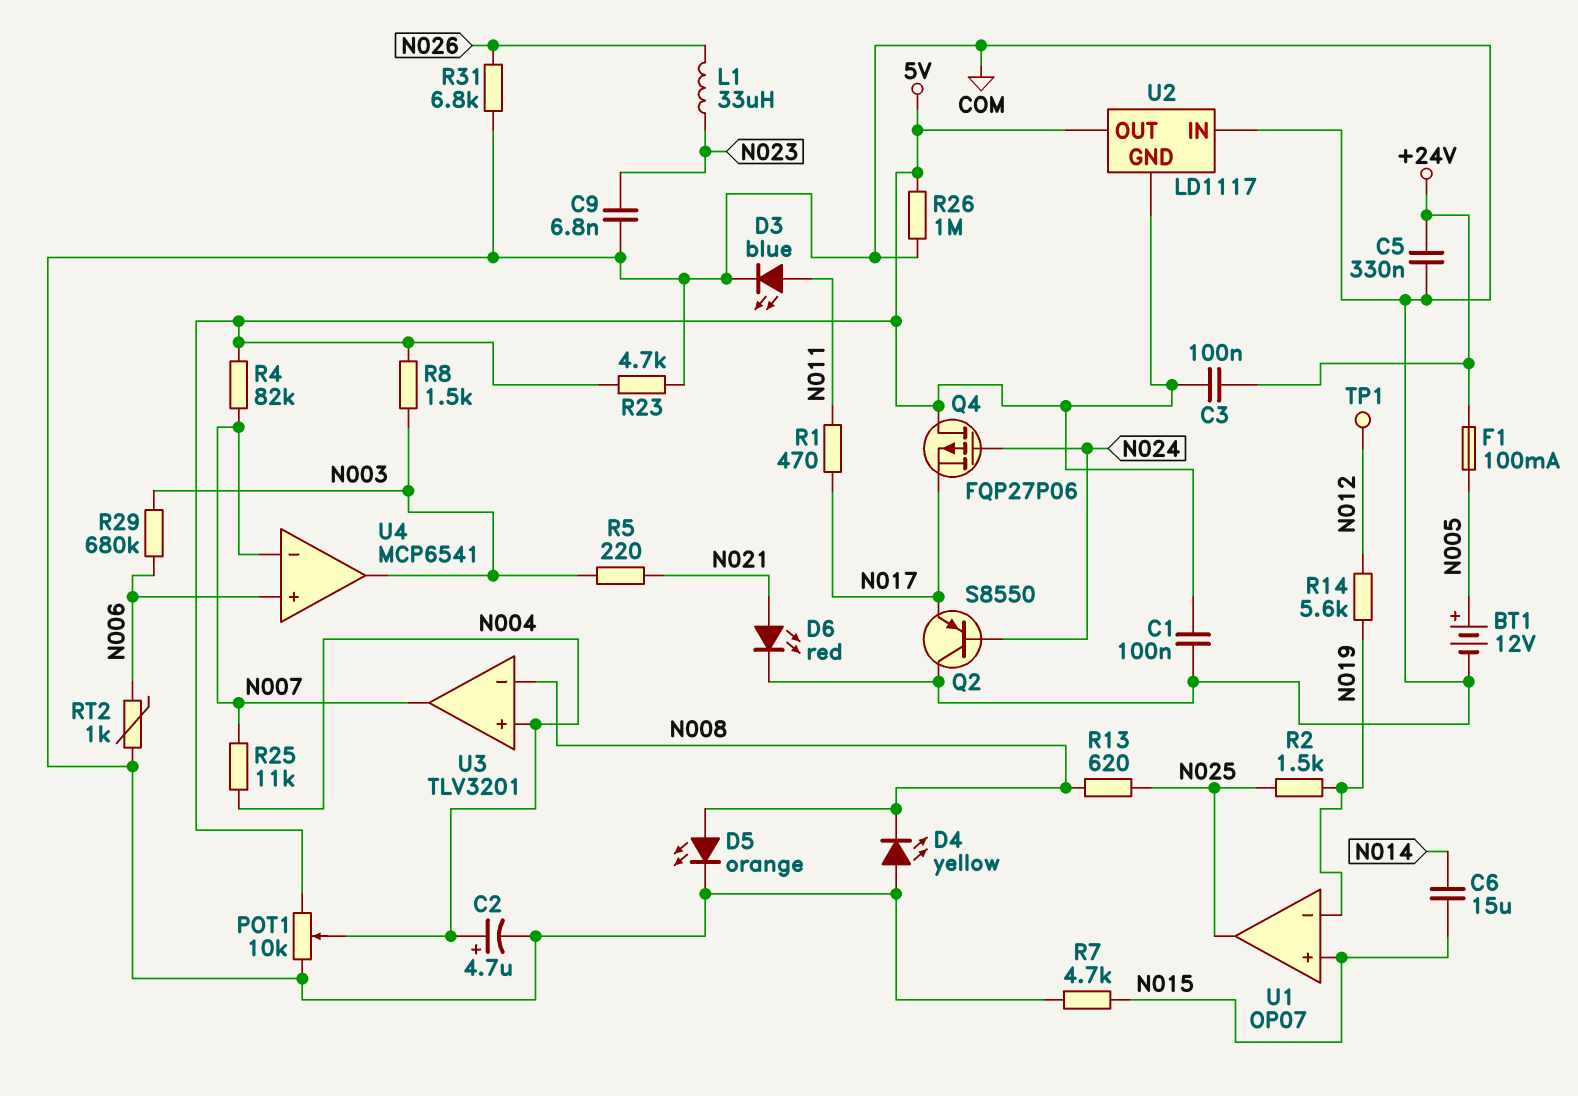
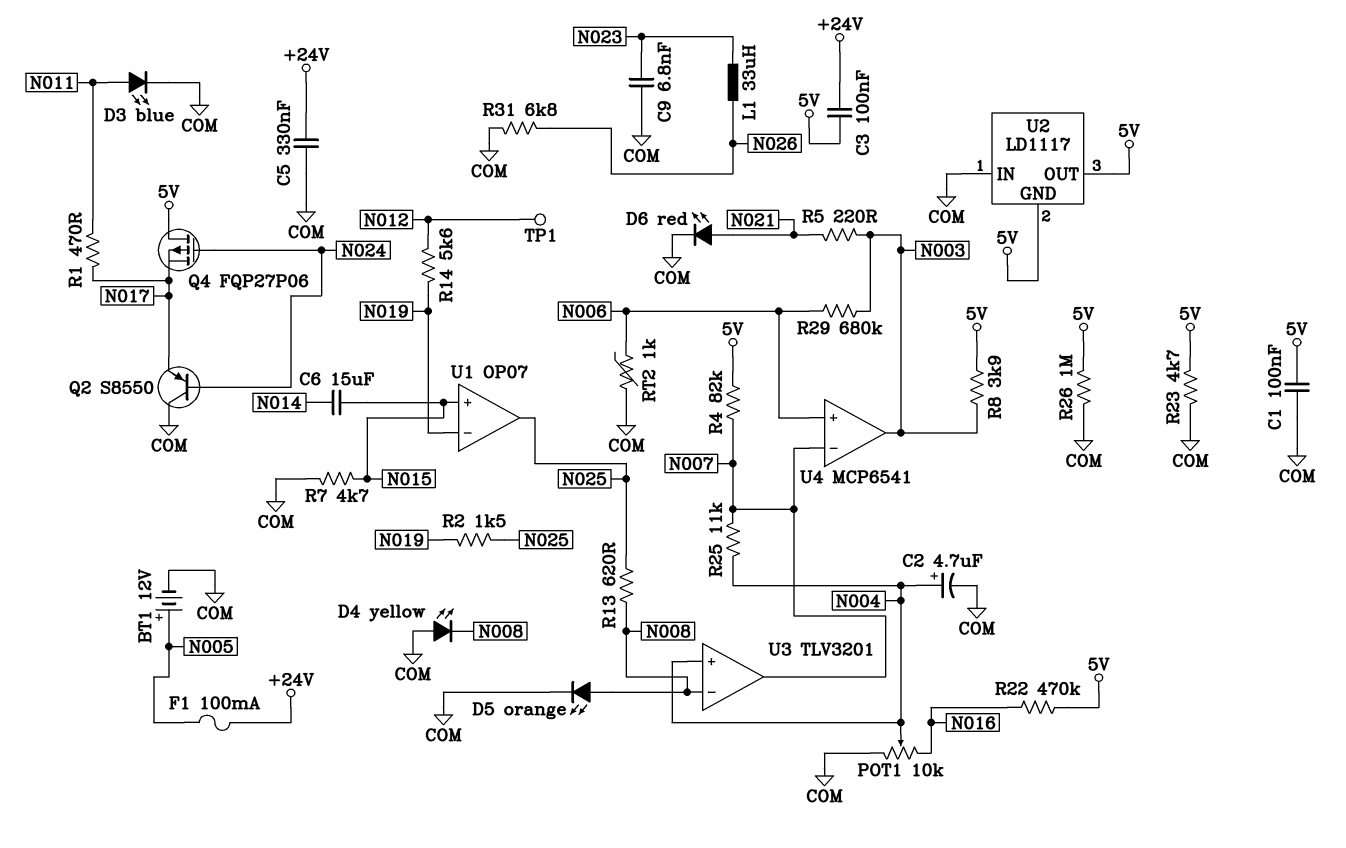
POT1: 10k (5V, COM, wiper N004) -> 10k (COM, N016, wiper N004)
R8: 1.5k (5V, N003) -> 3.9k (5V, N003)
R22: none -> 470k (5V, N016)

